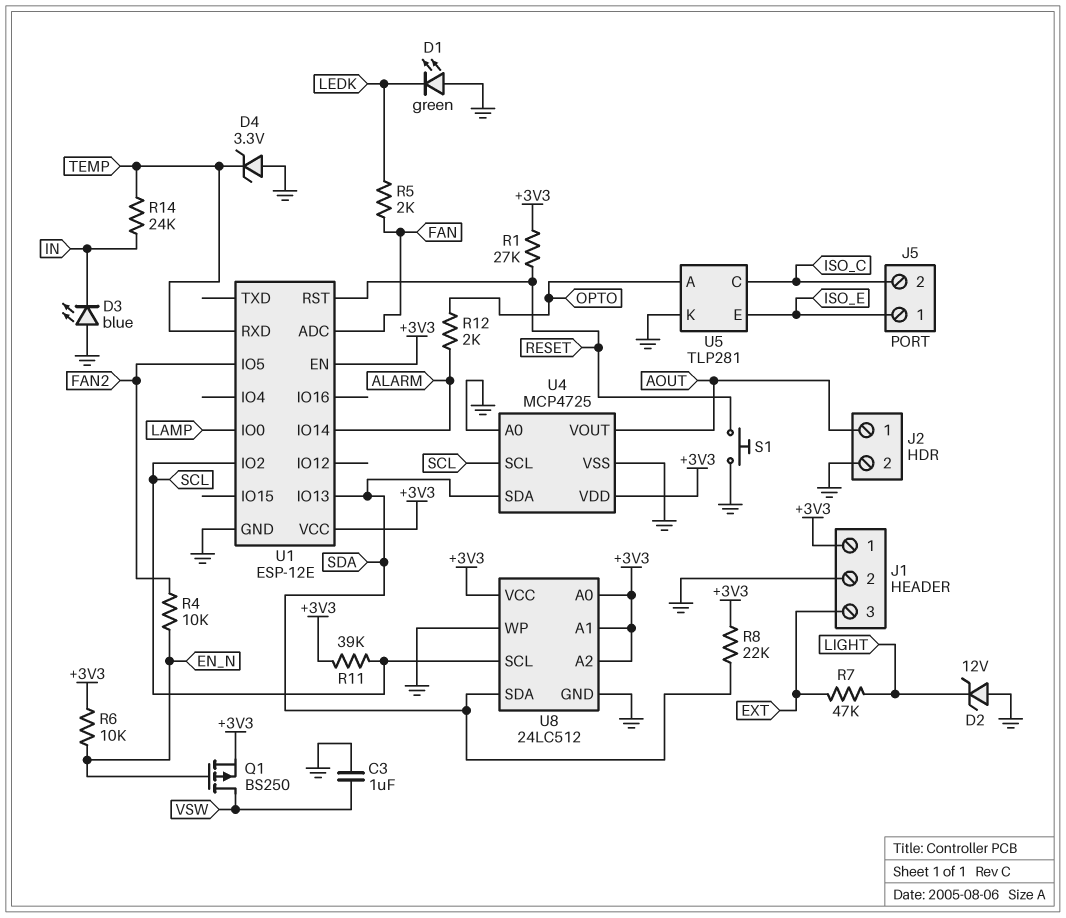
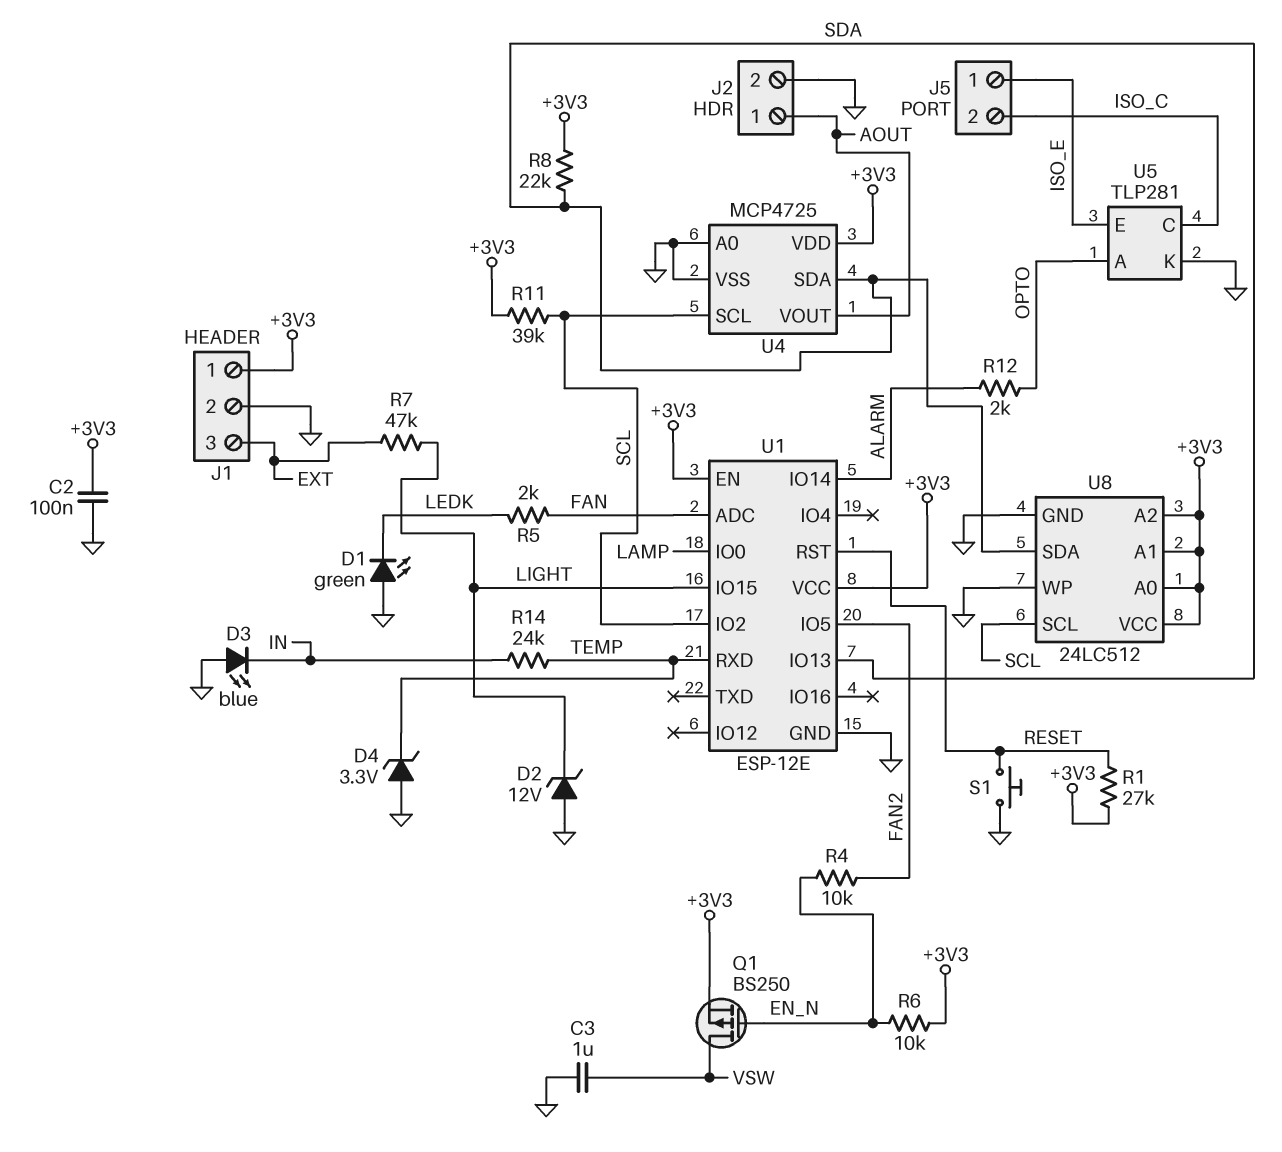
C2: none -> 100nF (+3V3, GND)
U1 pin IO15: none -> LIGHT

